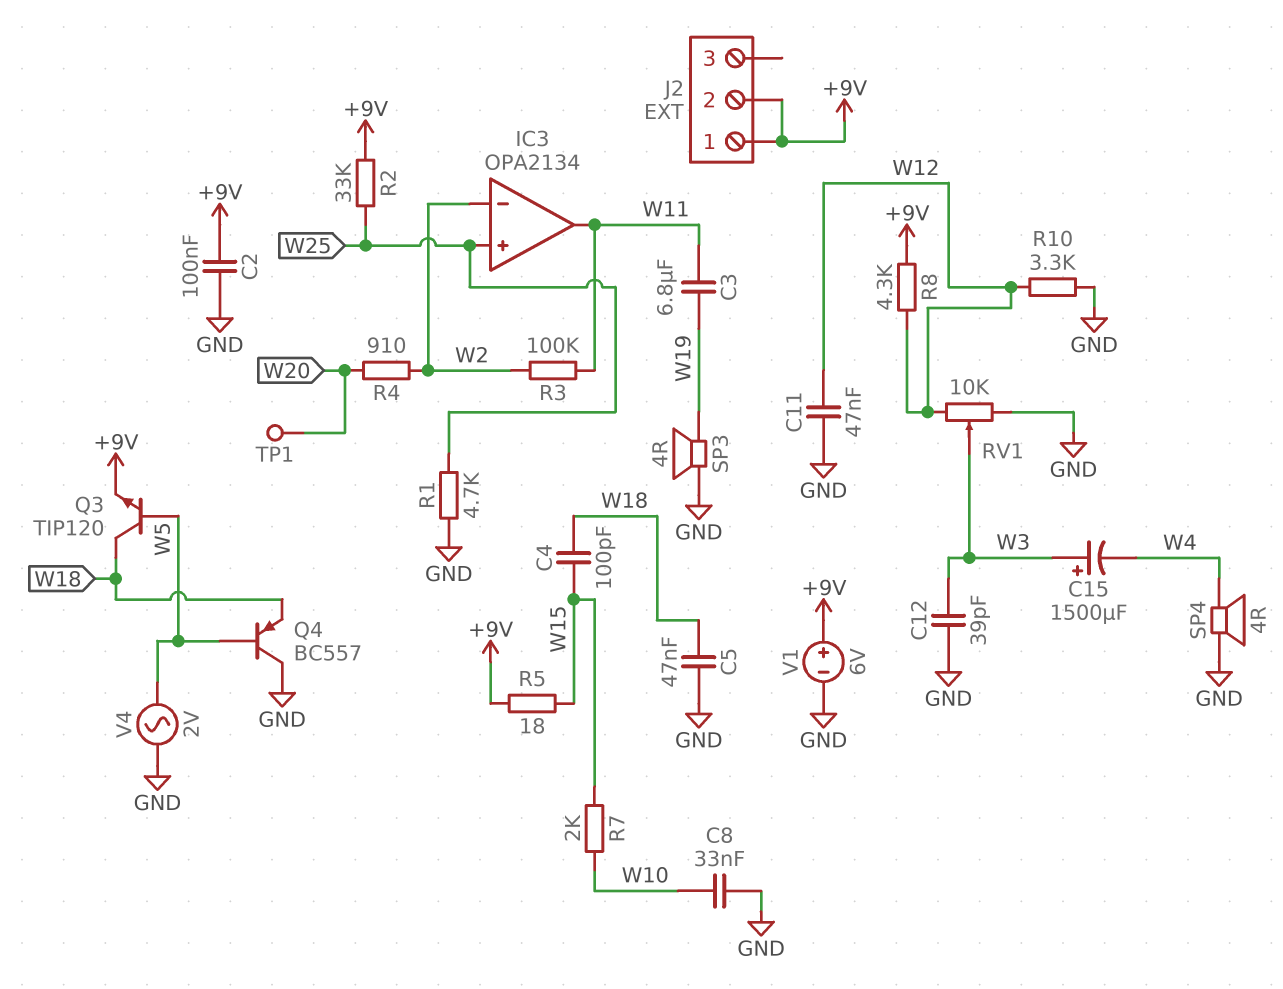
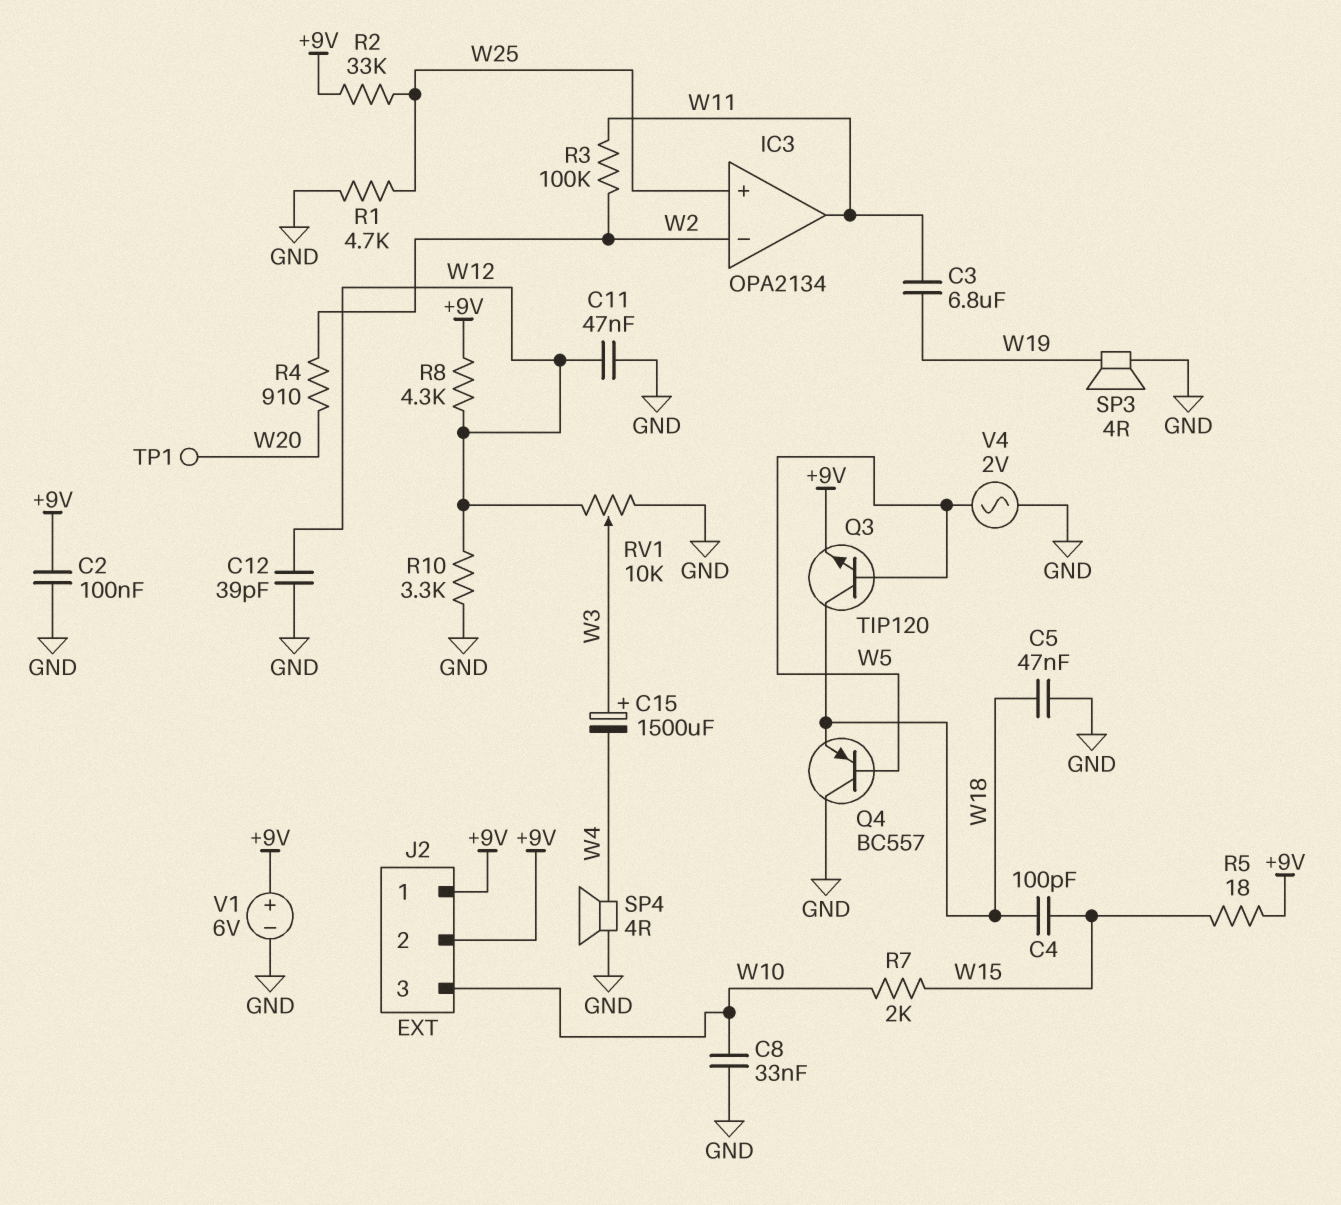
C12: 39pF (GND, W3) -> 39pF (GND, W12)
J2 pin 3: none -> W10

